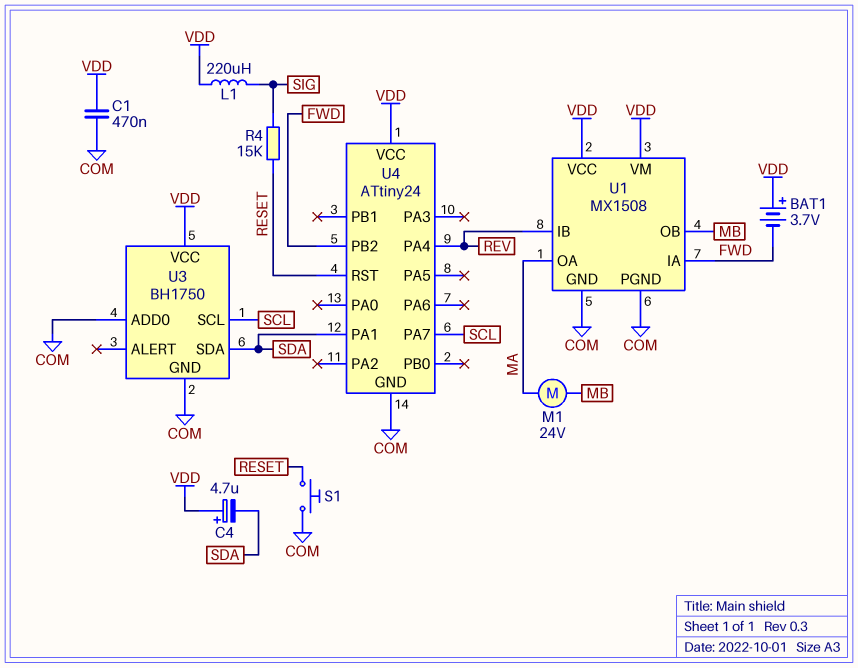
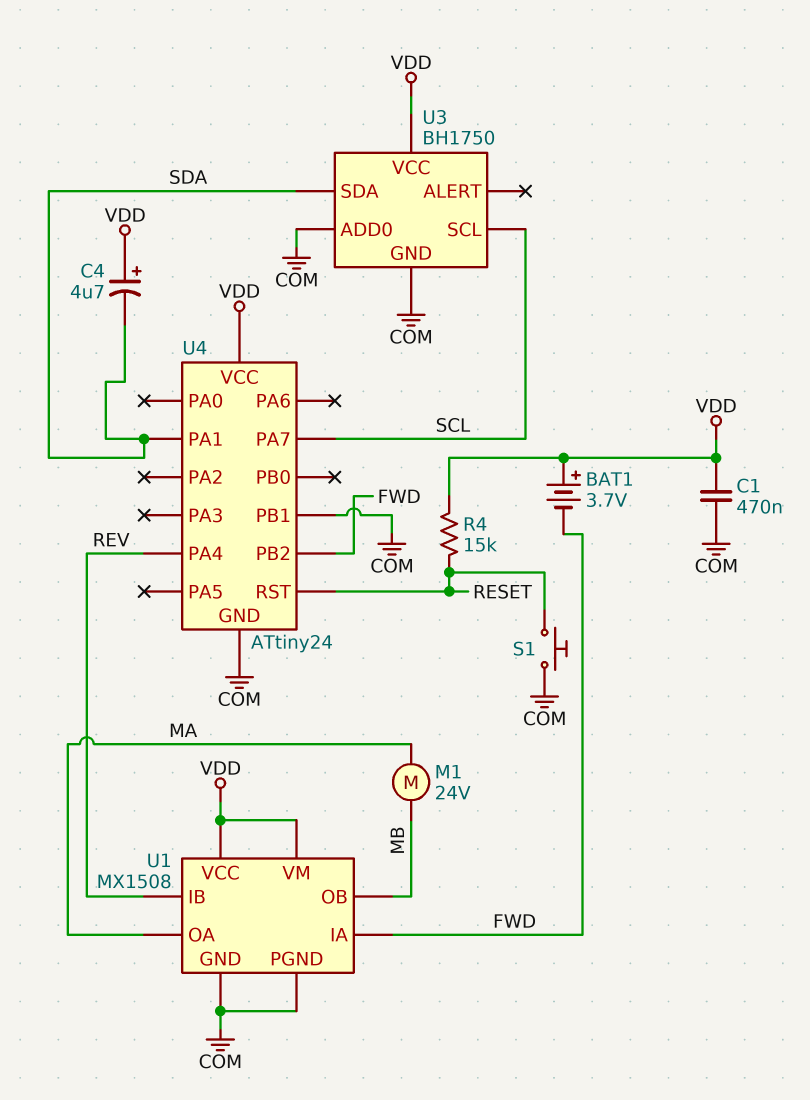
L1: 220uH (SIG, VDD) -> none
R4: 15k (RESET, SIG) -> 15k (RESET, VDD)
U4 pin PB1: none -> COM

